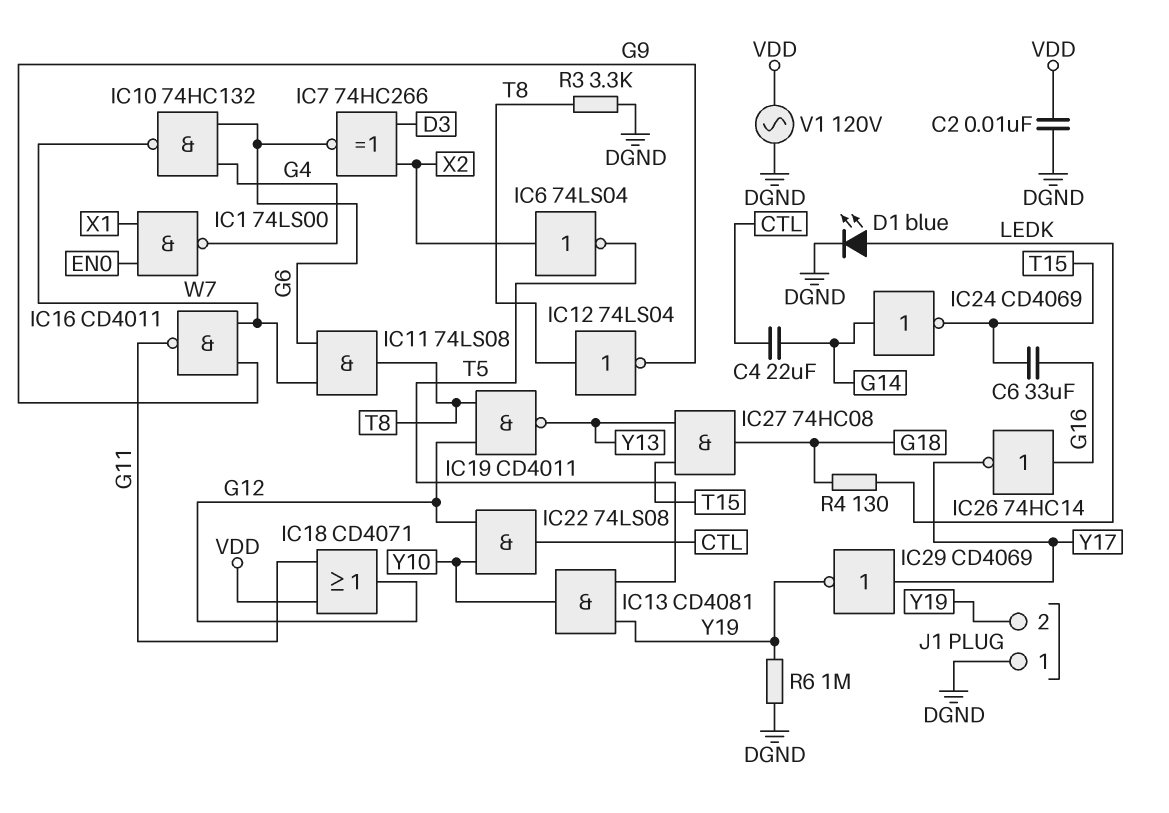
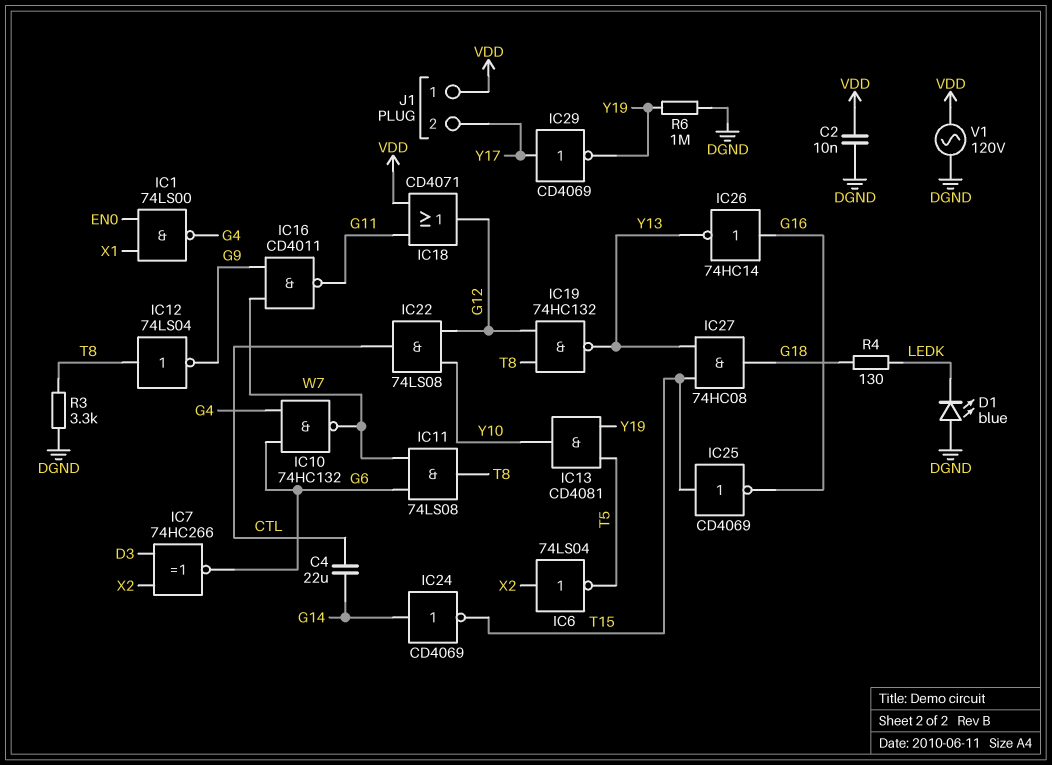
C6: 33uF (G16, T15) -> none
D1: LED blue (A LEDK, K DGND) -> LED blue (A DGND, K LEDK)
IC19: NAND CD4011 (in G12, in T8, out Y13) -> NAND 74HC132 (in G12, in T8, out Y13)
IC25: none -> NOT CD4069 (in T15, out G16)
IC26: NOT 74HC14 (in G16, out Y17) -> NOT 74HC14 (in G16, out Y13)
J1 pin 1: DGND -> VDD
J1 pin 2: Y19 -> Y17

